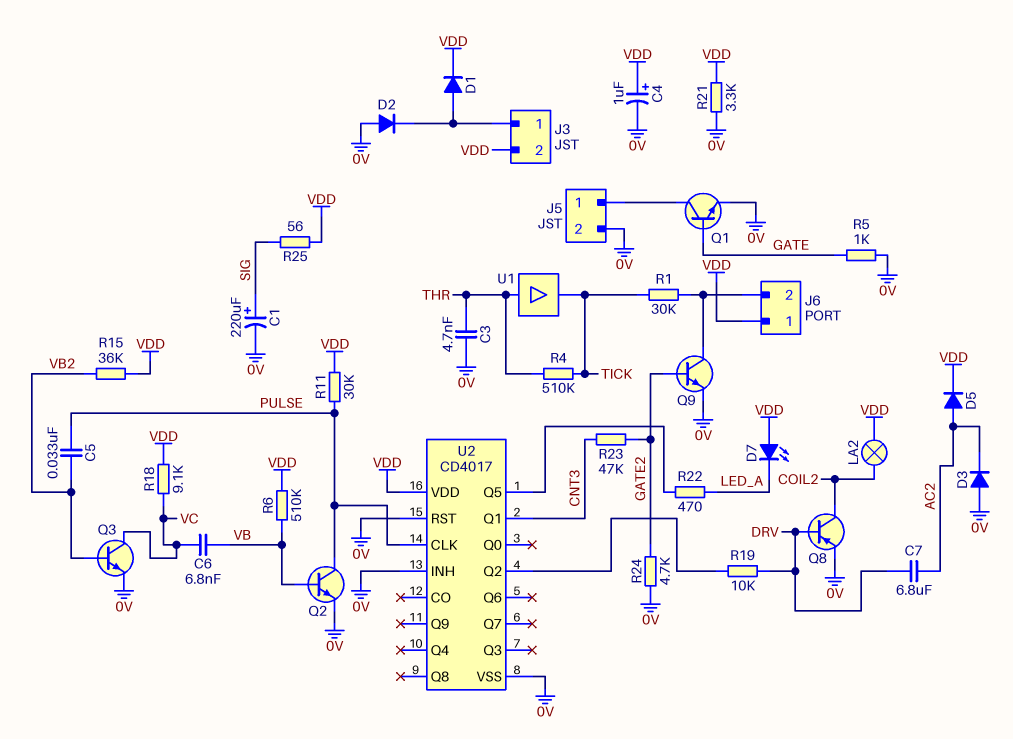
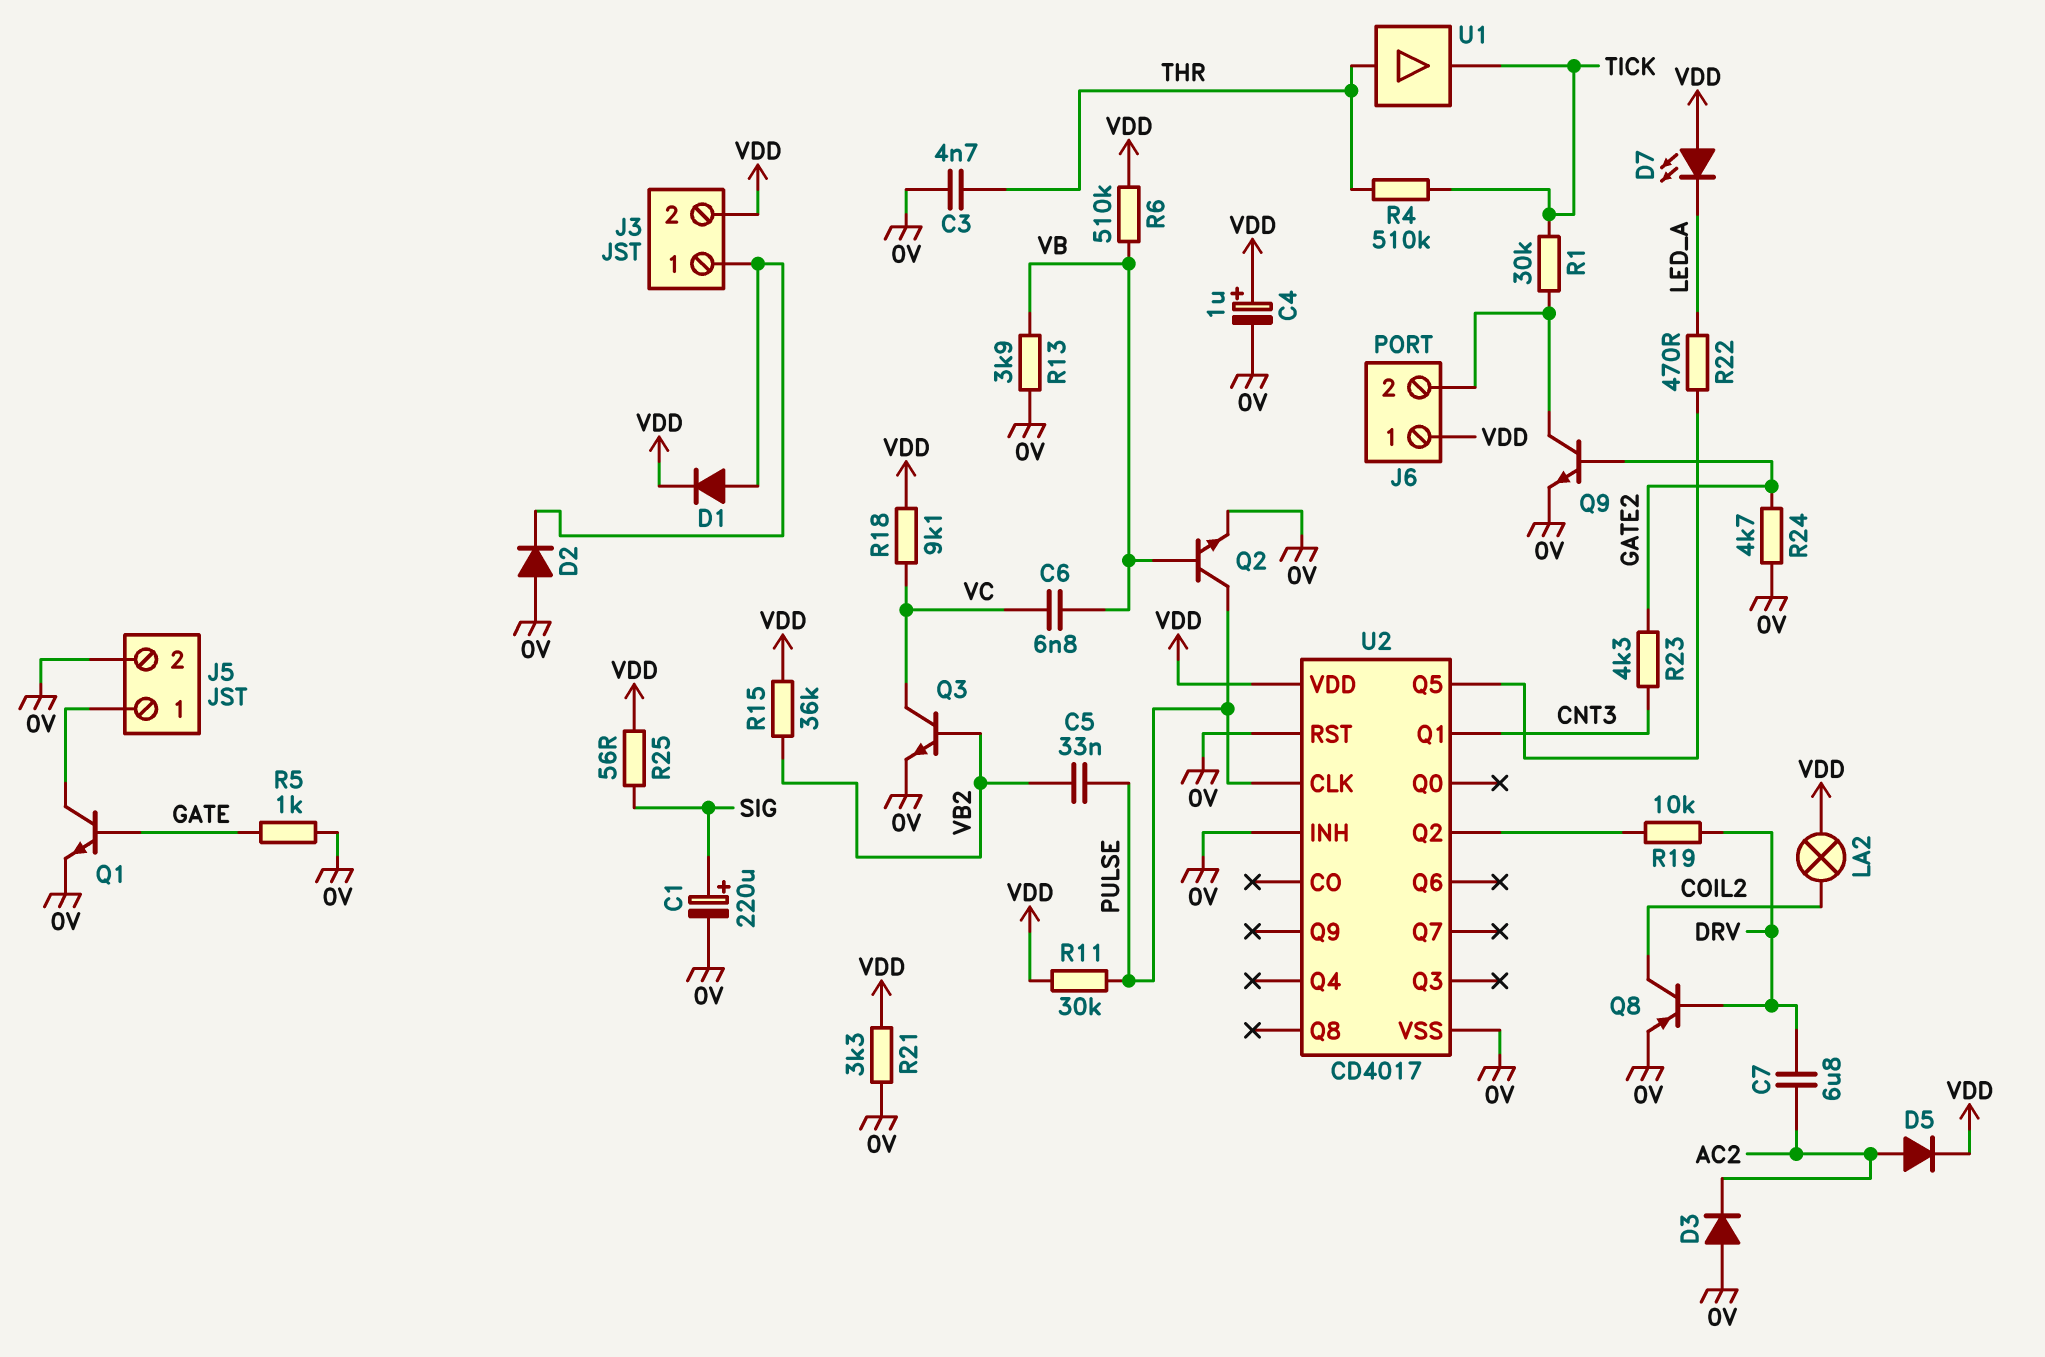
R13: none -> 3.9k (0V, VB)
R23: 47k (CNT3, GATE2) -> 4.3k (CNT3, GATE2)

